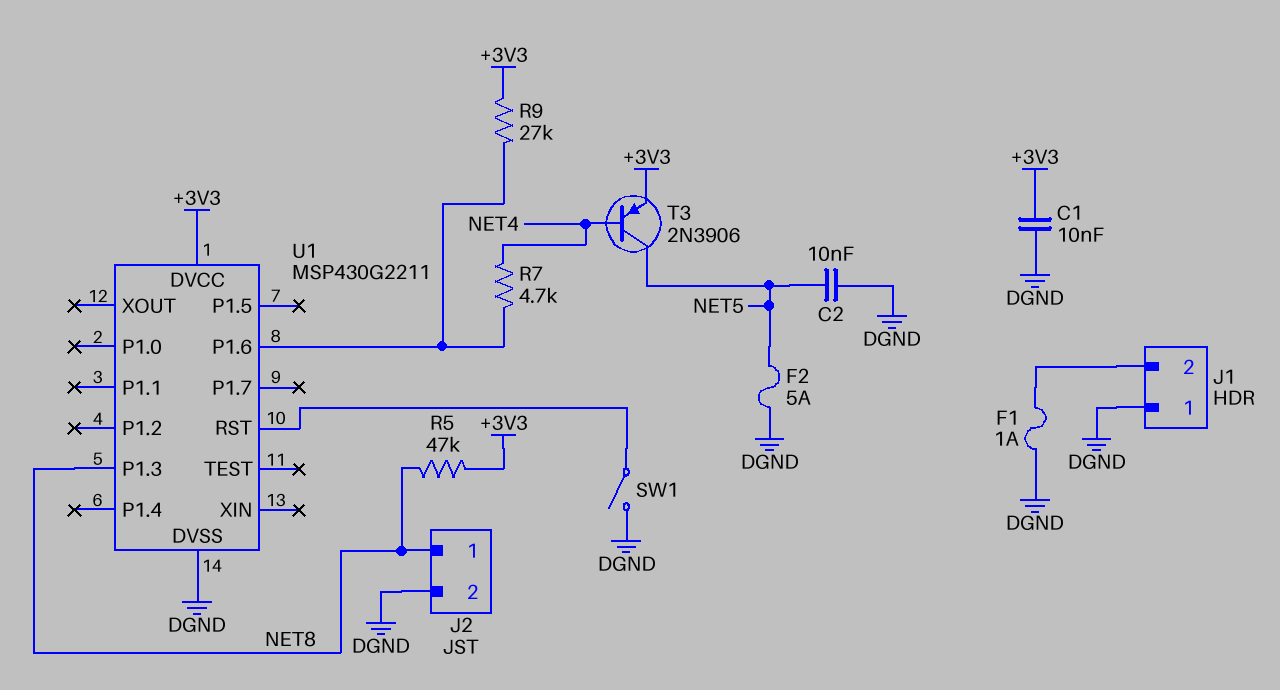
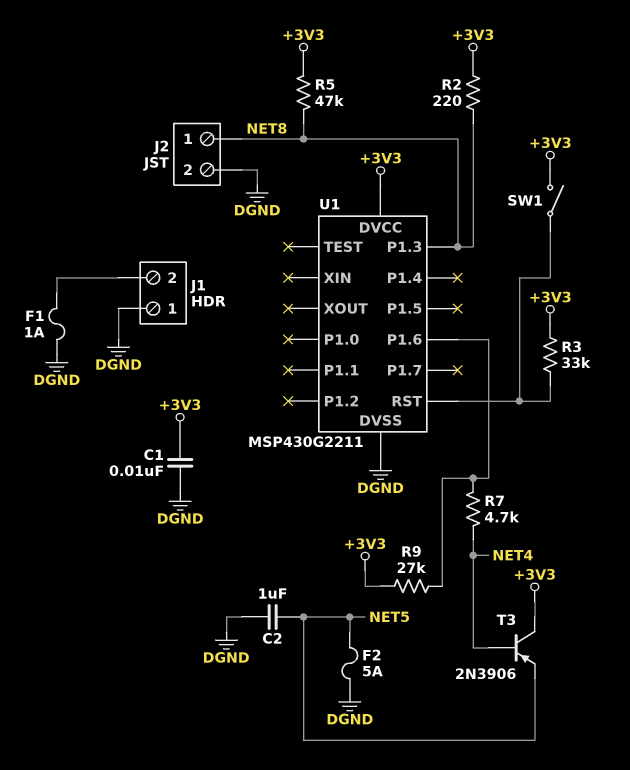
C2: 10nF (DGND, NET5) -> 1uF (DGND, NET5)
R2: none -> 220 (+3V3, NET8)
R3: none -> 33k (+3V3, U1/RST)
SW1: switch (DGND, U1/RST) -> switch (+3V3, U1/RST)
T3: PNP 2N3906 (B NET4, C NET5, E +3V3) -> PNP 2N3906 (B NET4, C +3V3, E NET5)

